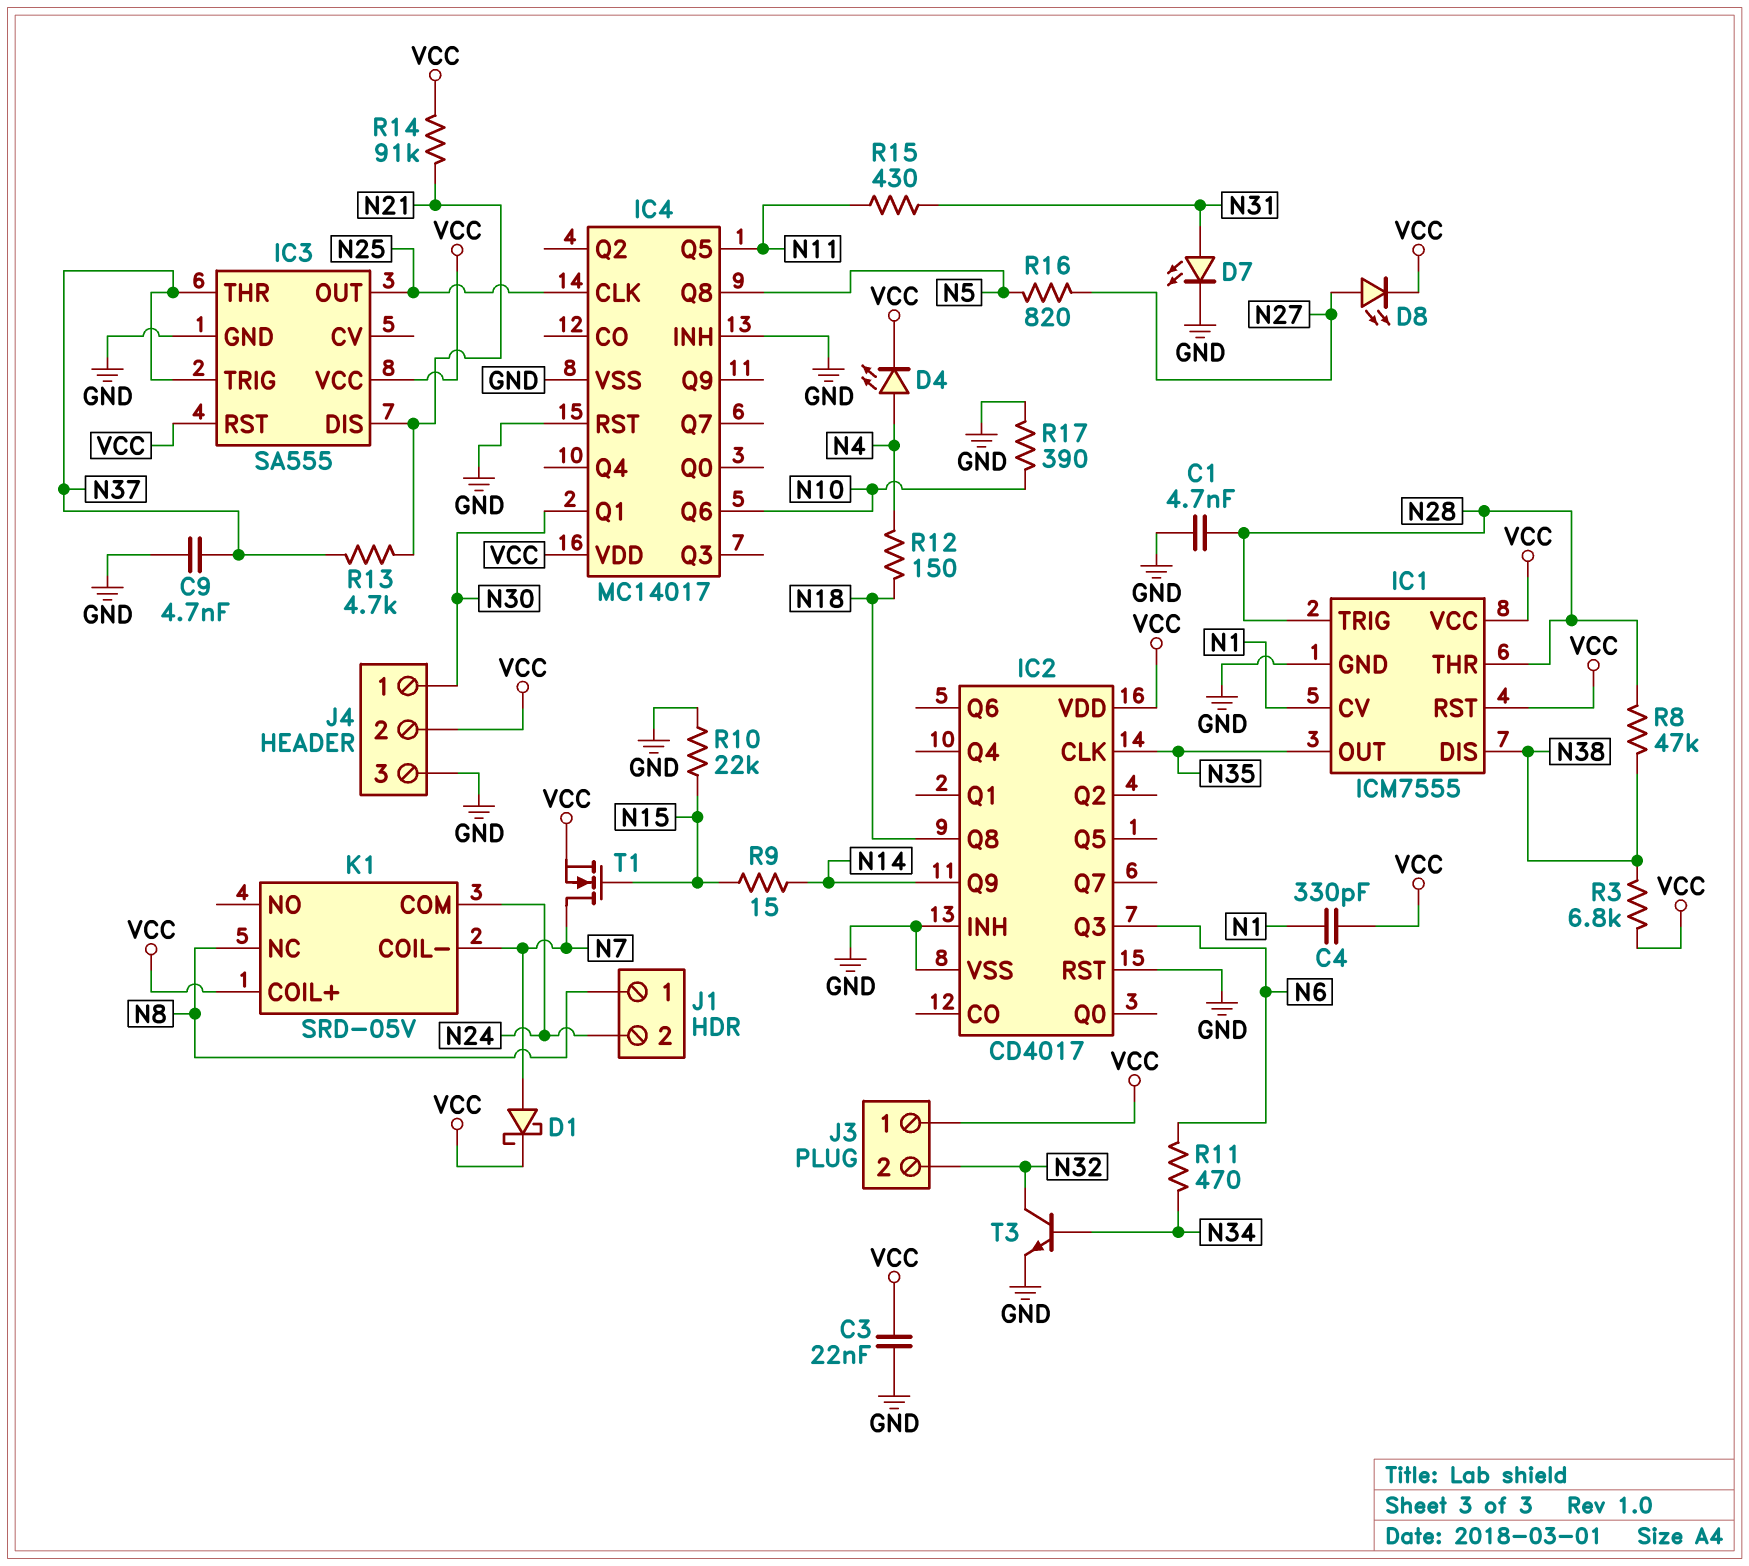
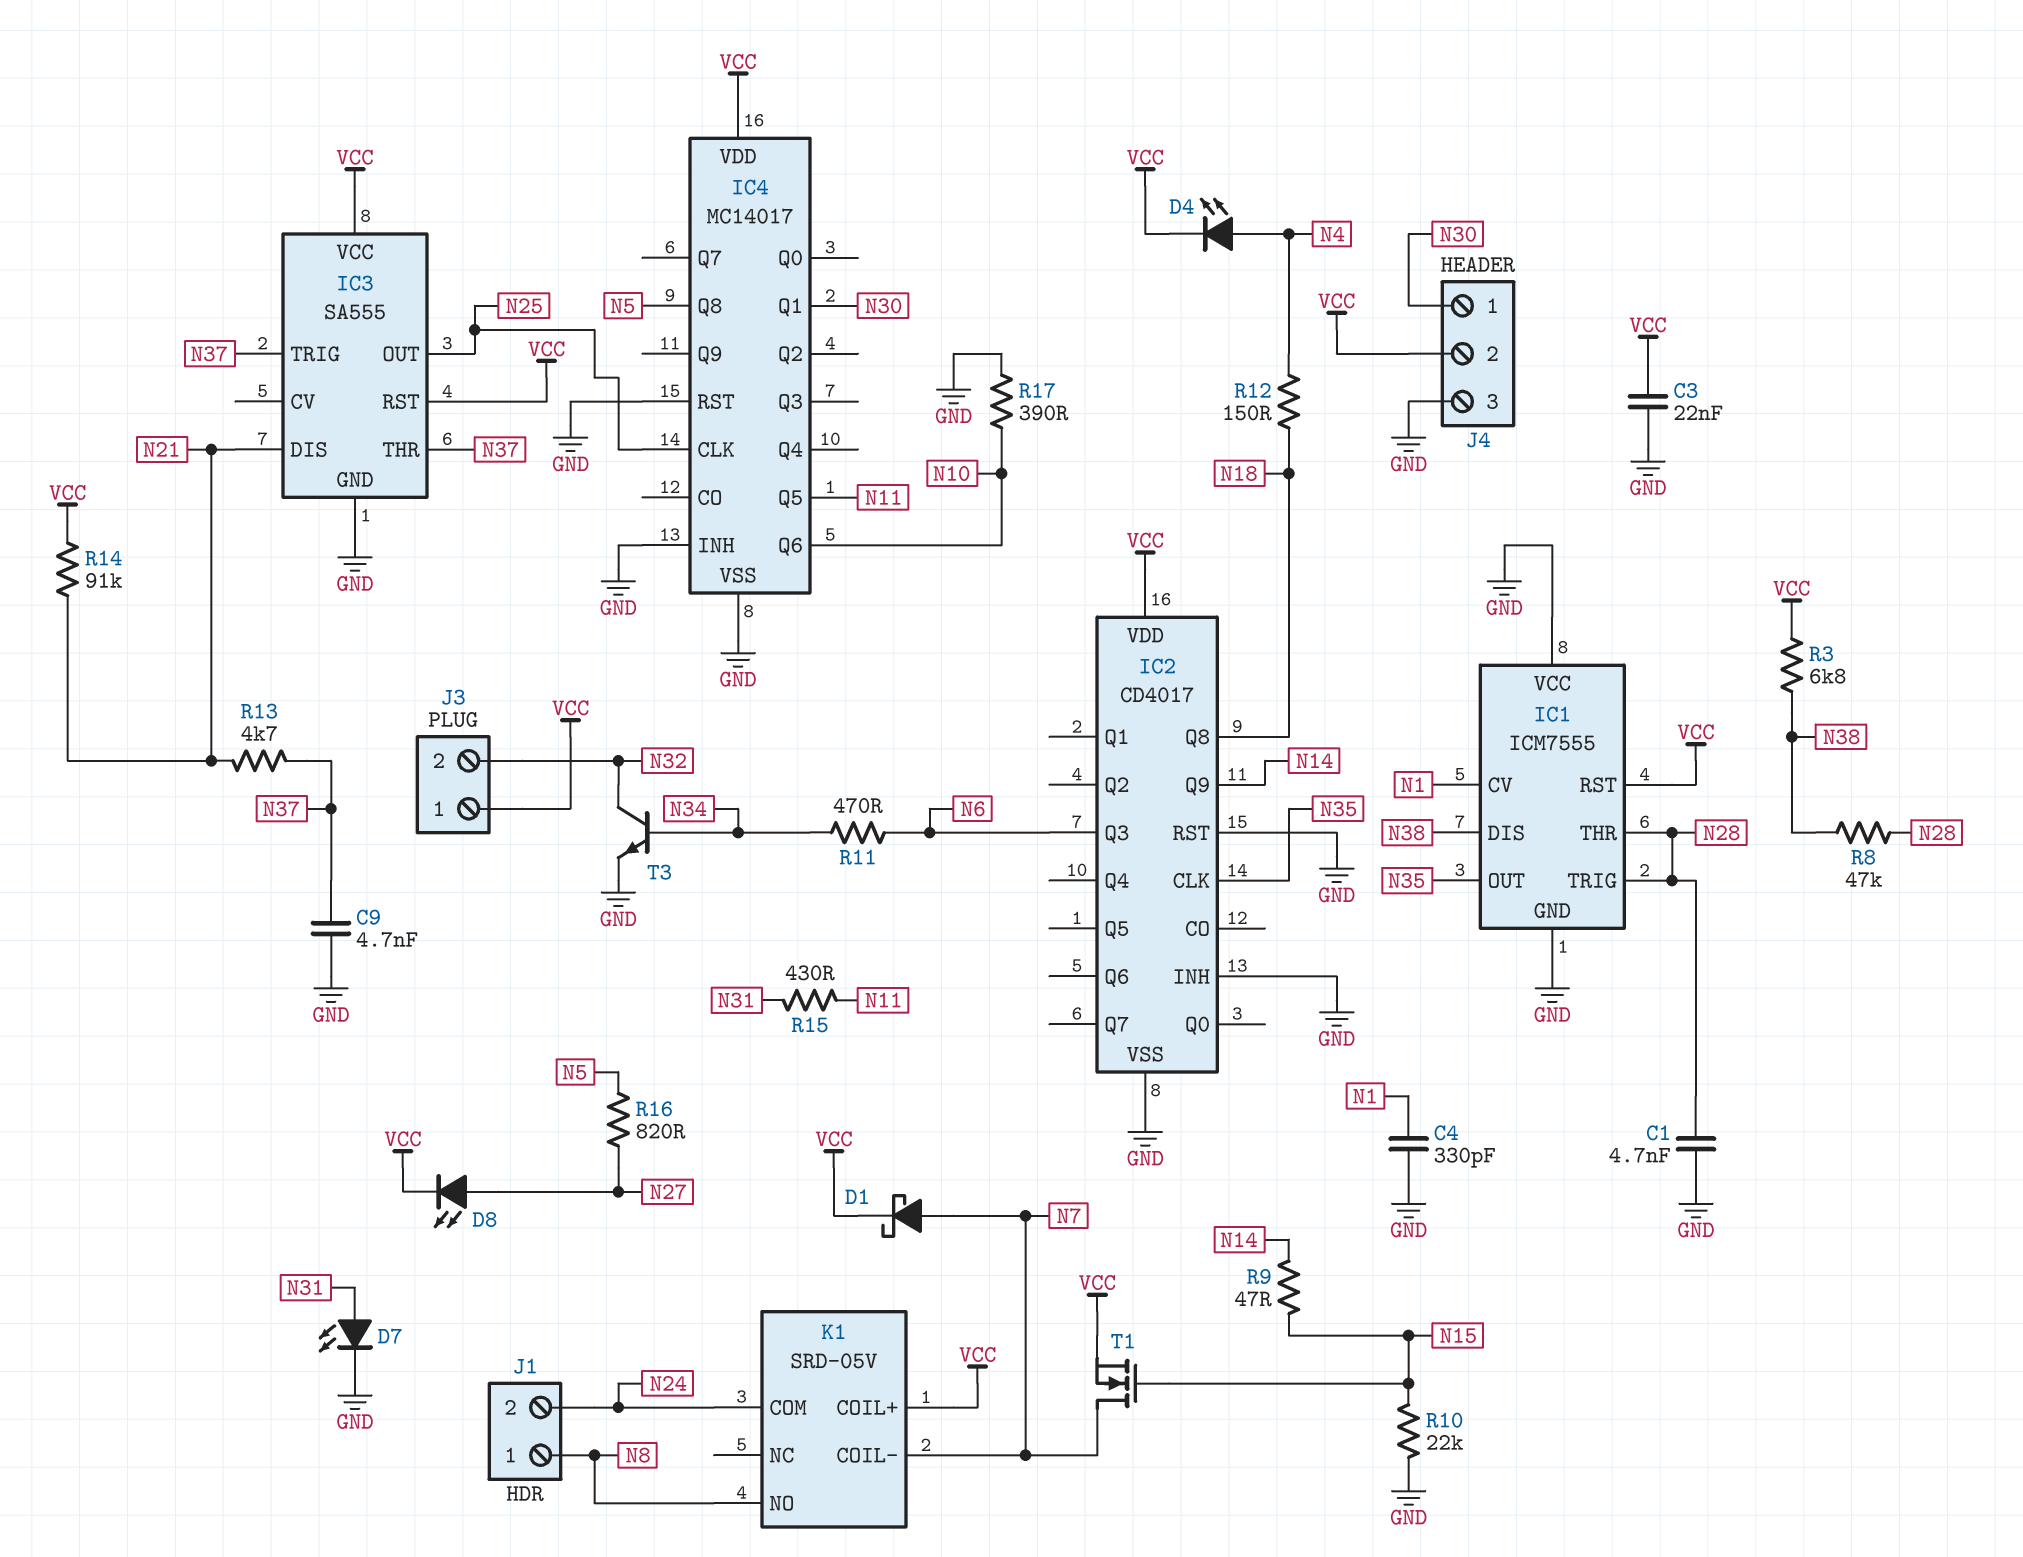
C4: 330pF (N1, VCC) -> 330pF (GND, N1)
IC1 pin VCC: VCC -> GND
K1 pin NC: N8 -> none
K1 pin NO: none -> N8
R9: 15 (N14, N15) -> 47 (N14, N15)

